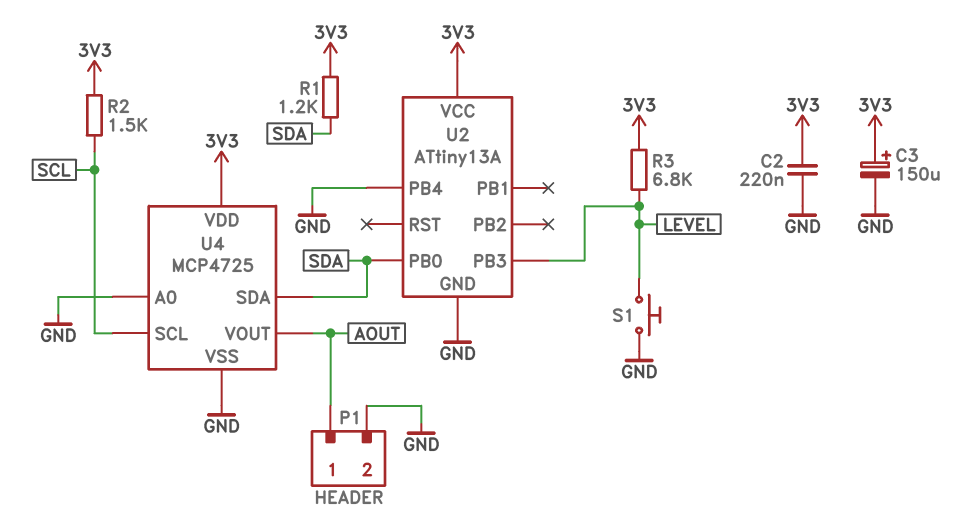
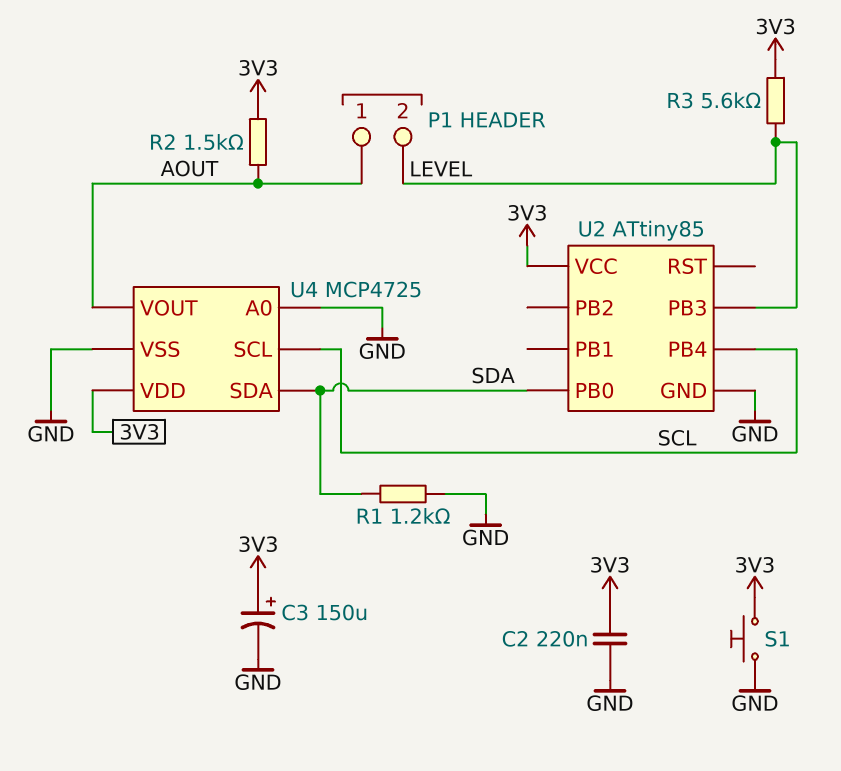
P1 pin 2: GND -> LEVEL
R1: 1.2k (3V3, SDA) -> 1.2k (GND, SDA)
R2: 1.5k (3V3, SCL) -> 1.5k (3V3, AOUT)
R3: 6.8k (3V3, LEVEL) -> 5.6k (3V3, LEVEL)
S1: button (GND, LEVEL) -> button (3V3, GND)
U2: ATtiny13A -> ATtiny85
U2 pin PB4: GND -> SCL

